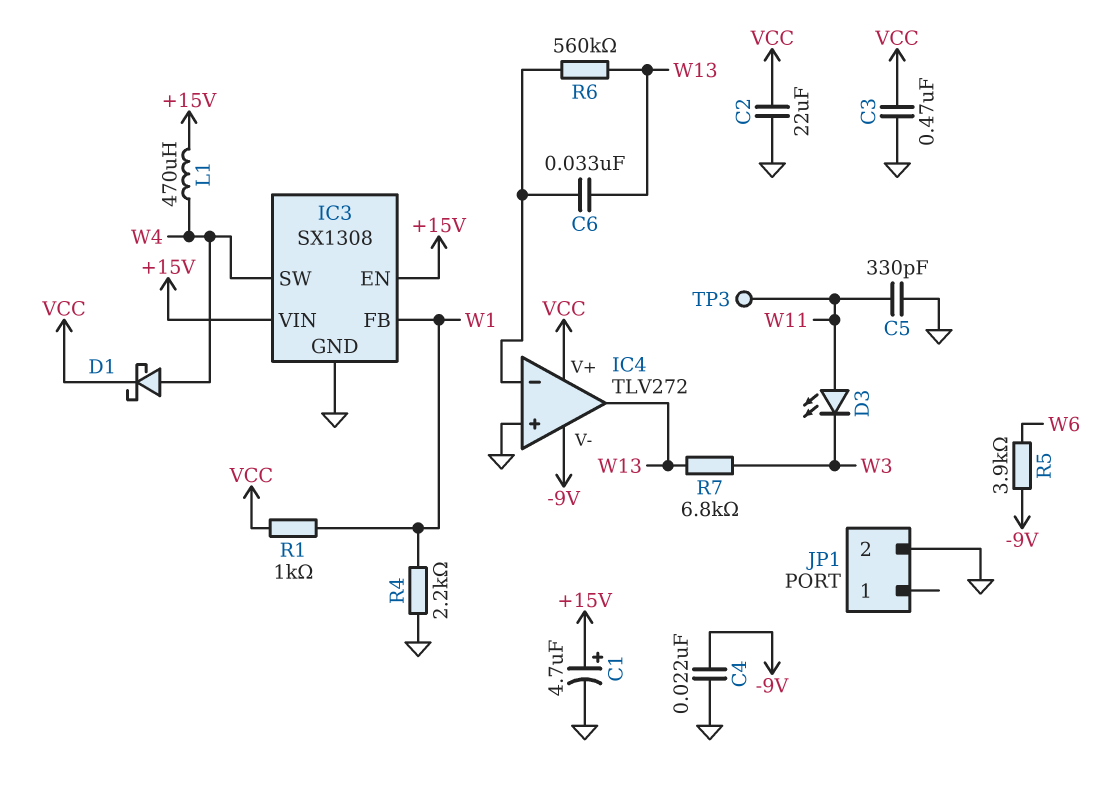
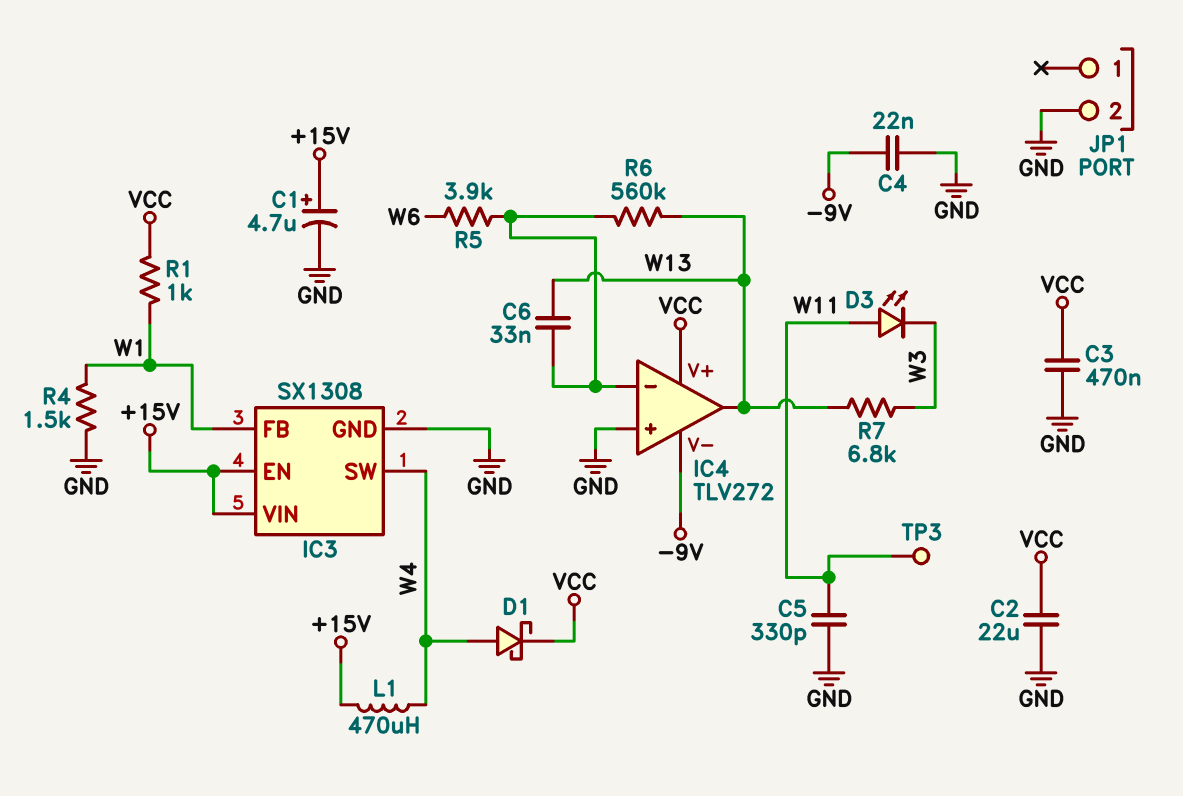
R4: 2.2k (GND, W1) -> 1.5k (GND, W1)
R5: 3.9k (-9V, W6) -> 3.9k (IC4/in-, W6)

